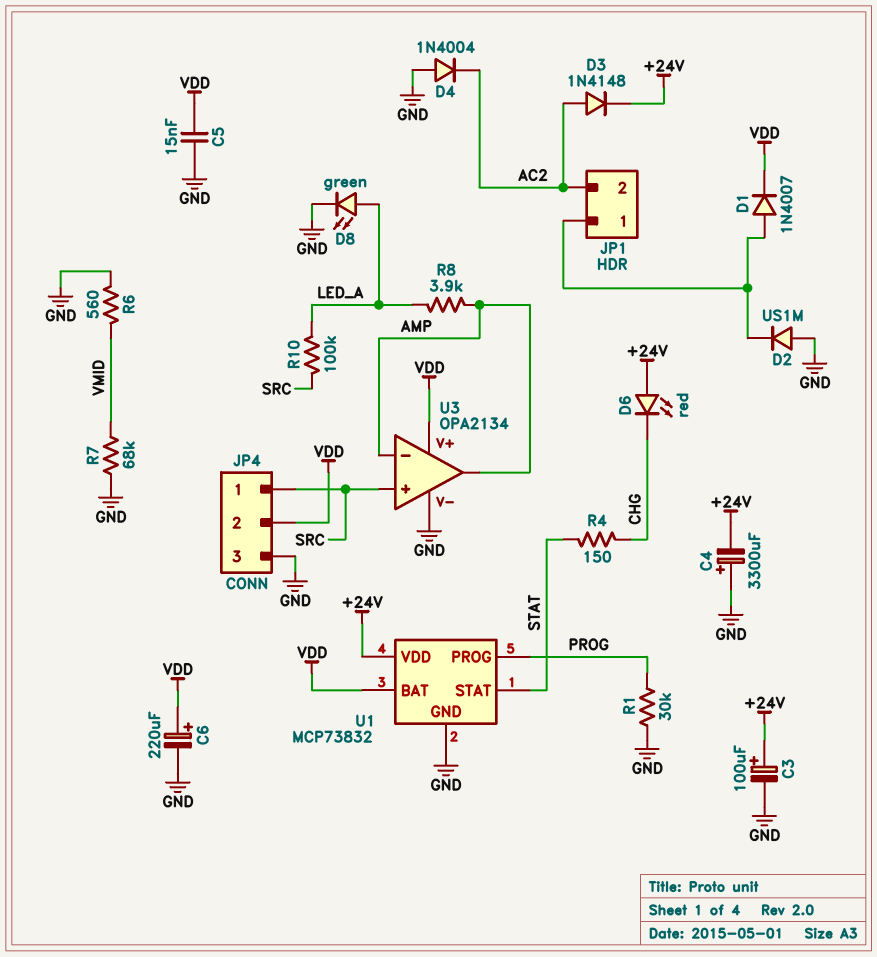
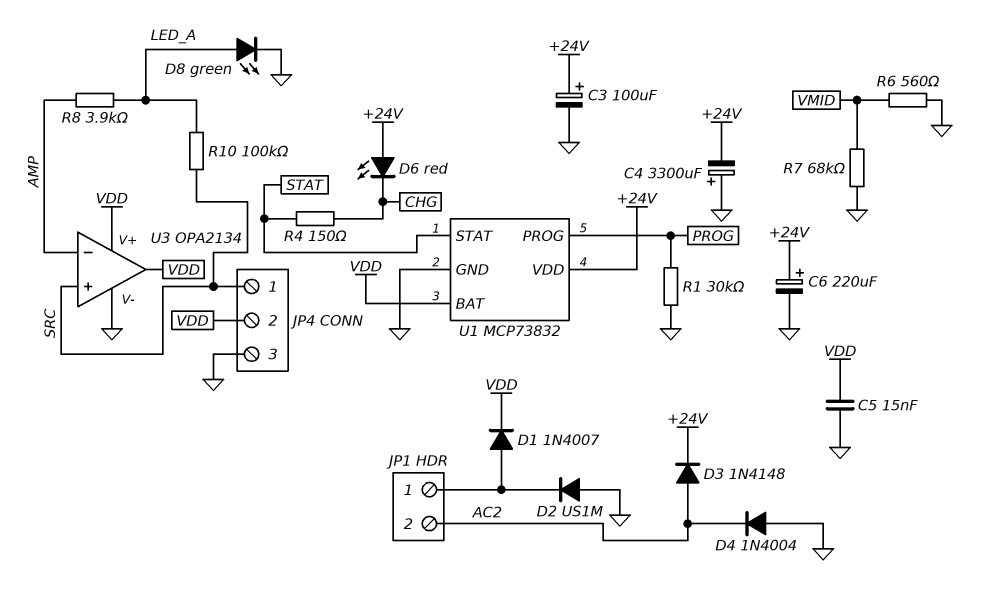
C6: 220uF (plus VDD, minus GND) -> 220uF (plus +24V, minus GND)
U3 pin out: AMP -> VDD

